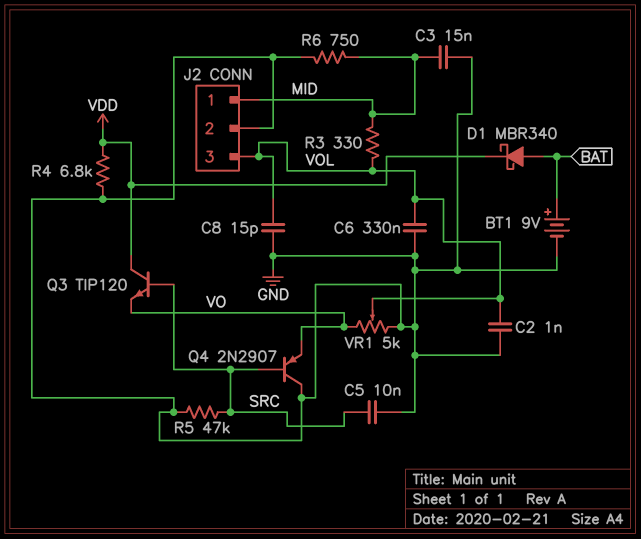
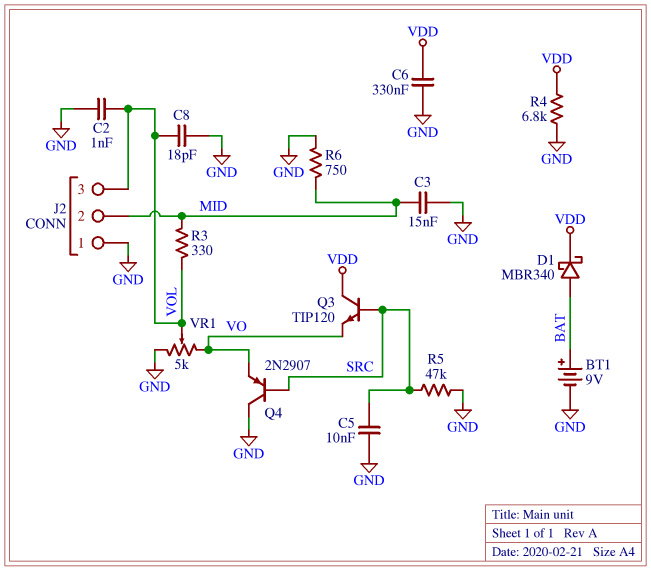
C6: 330nF (GND, VOL) -> 330nF (GND, VDD)
C8: 15pF (GND, VOL) -> 18pF (GND, VOL)
J2 pin 1: MID -> GND
J2 pin 2: GND -> MID

